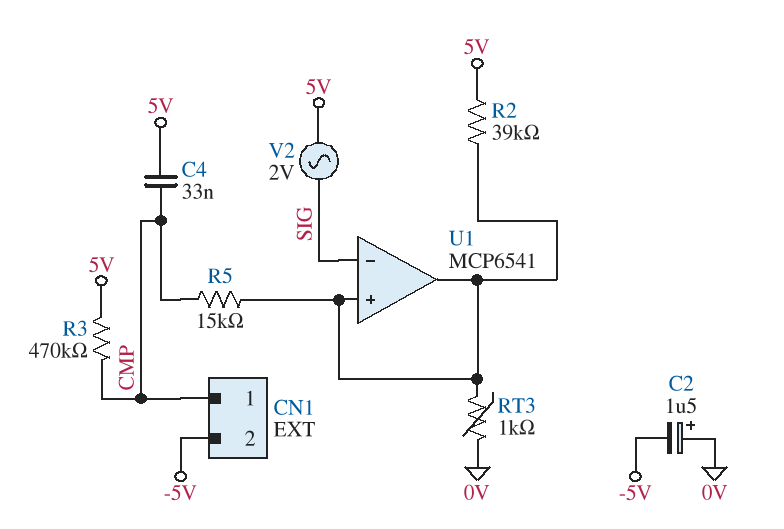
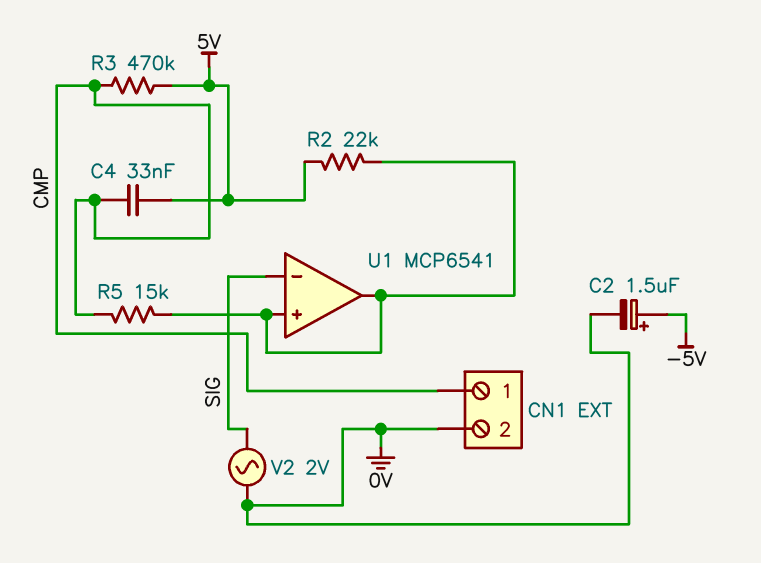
C2: 1.5uF (plus 0V, minus -5V) -> 1.5uF (plus -5V, minus 0V)
CN1 pin 2: -5V -> 0V
R2: 39k (5V, U1/in+) -> 22k (5V, U1/in+)
RT3: 1k (0V, U1/in+) -> none
V2: AC 2V (5V, SIG) -> AC 2V (0V, SIG)

